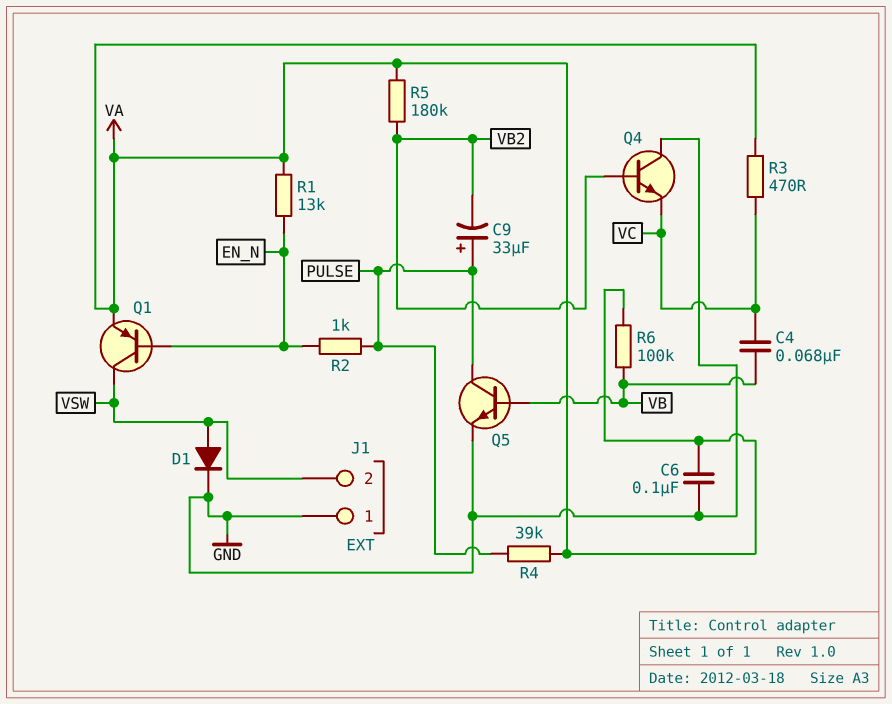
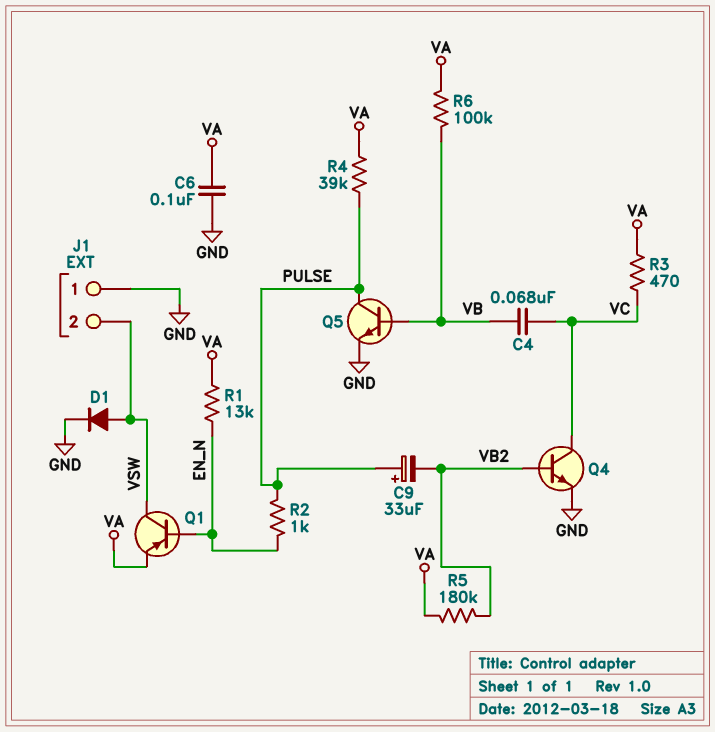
Q4: NPN (B VB2, C GND, E VC) -> NPN (B VB2, C VC, E GND)

